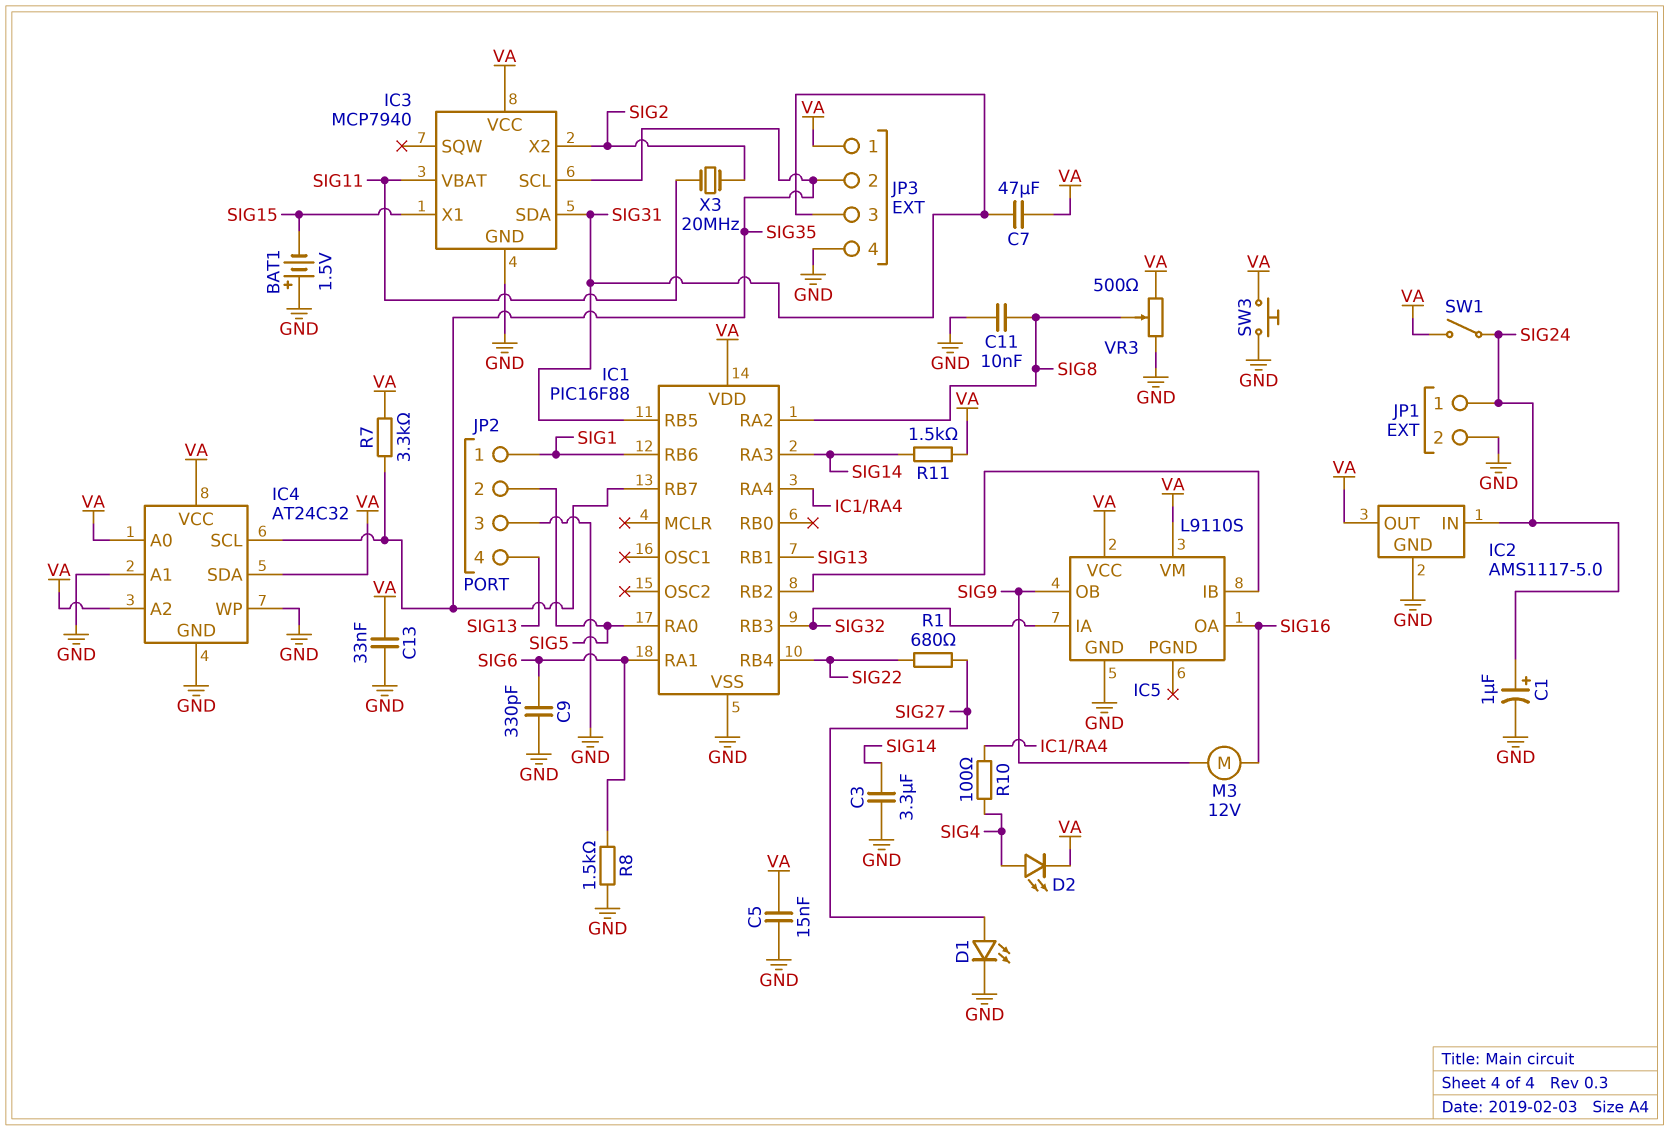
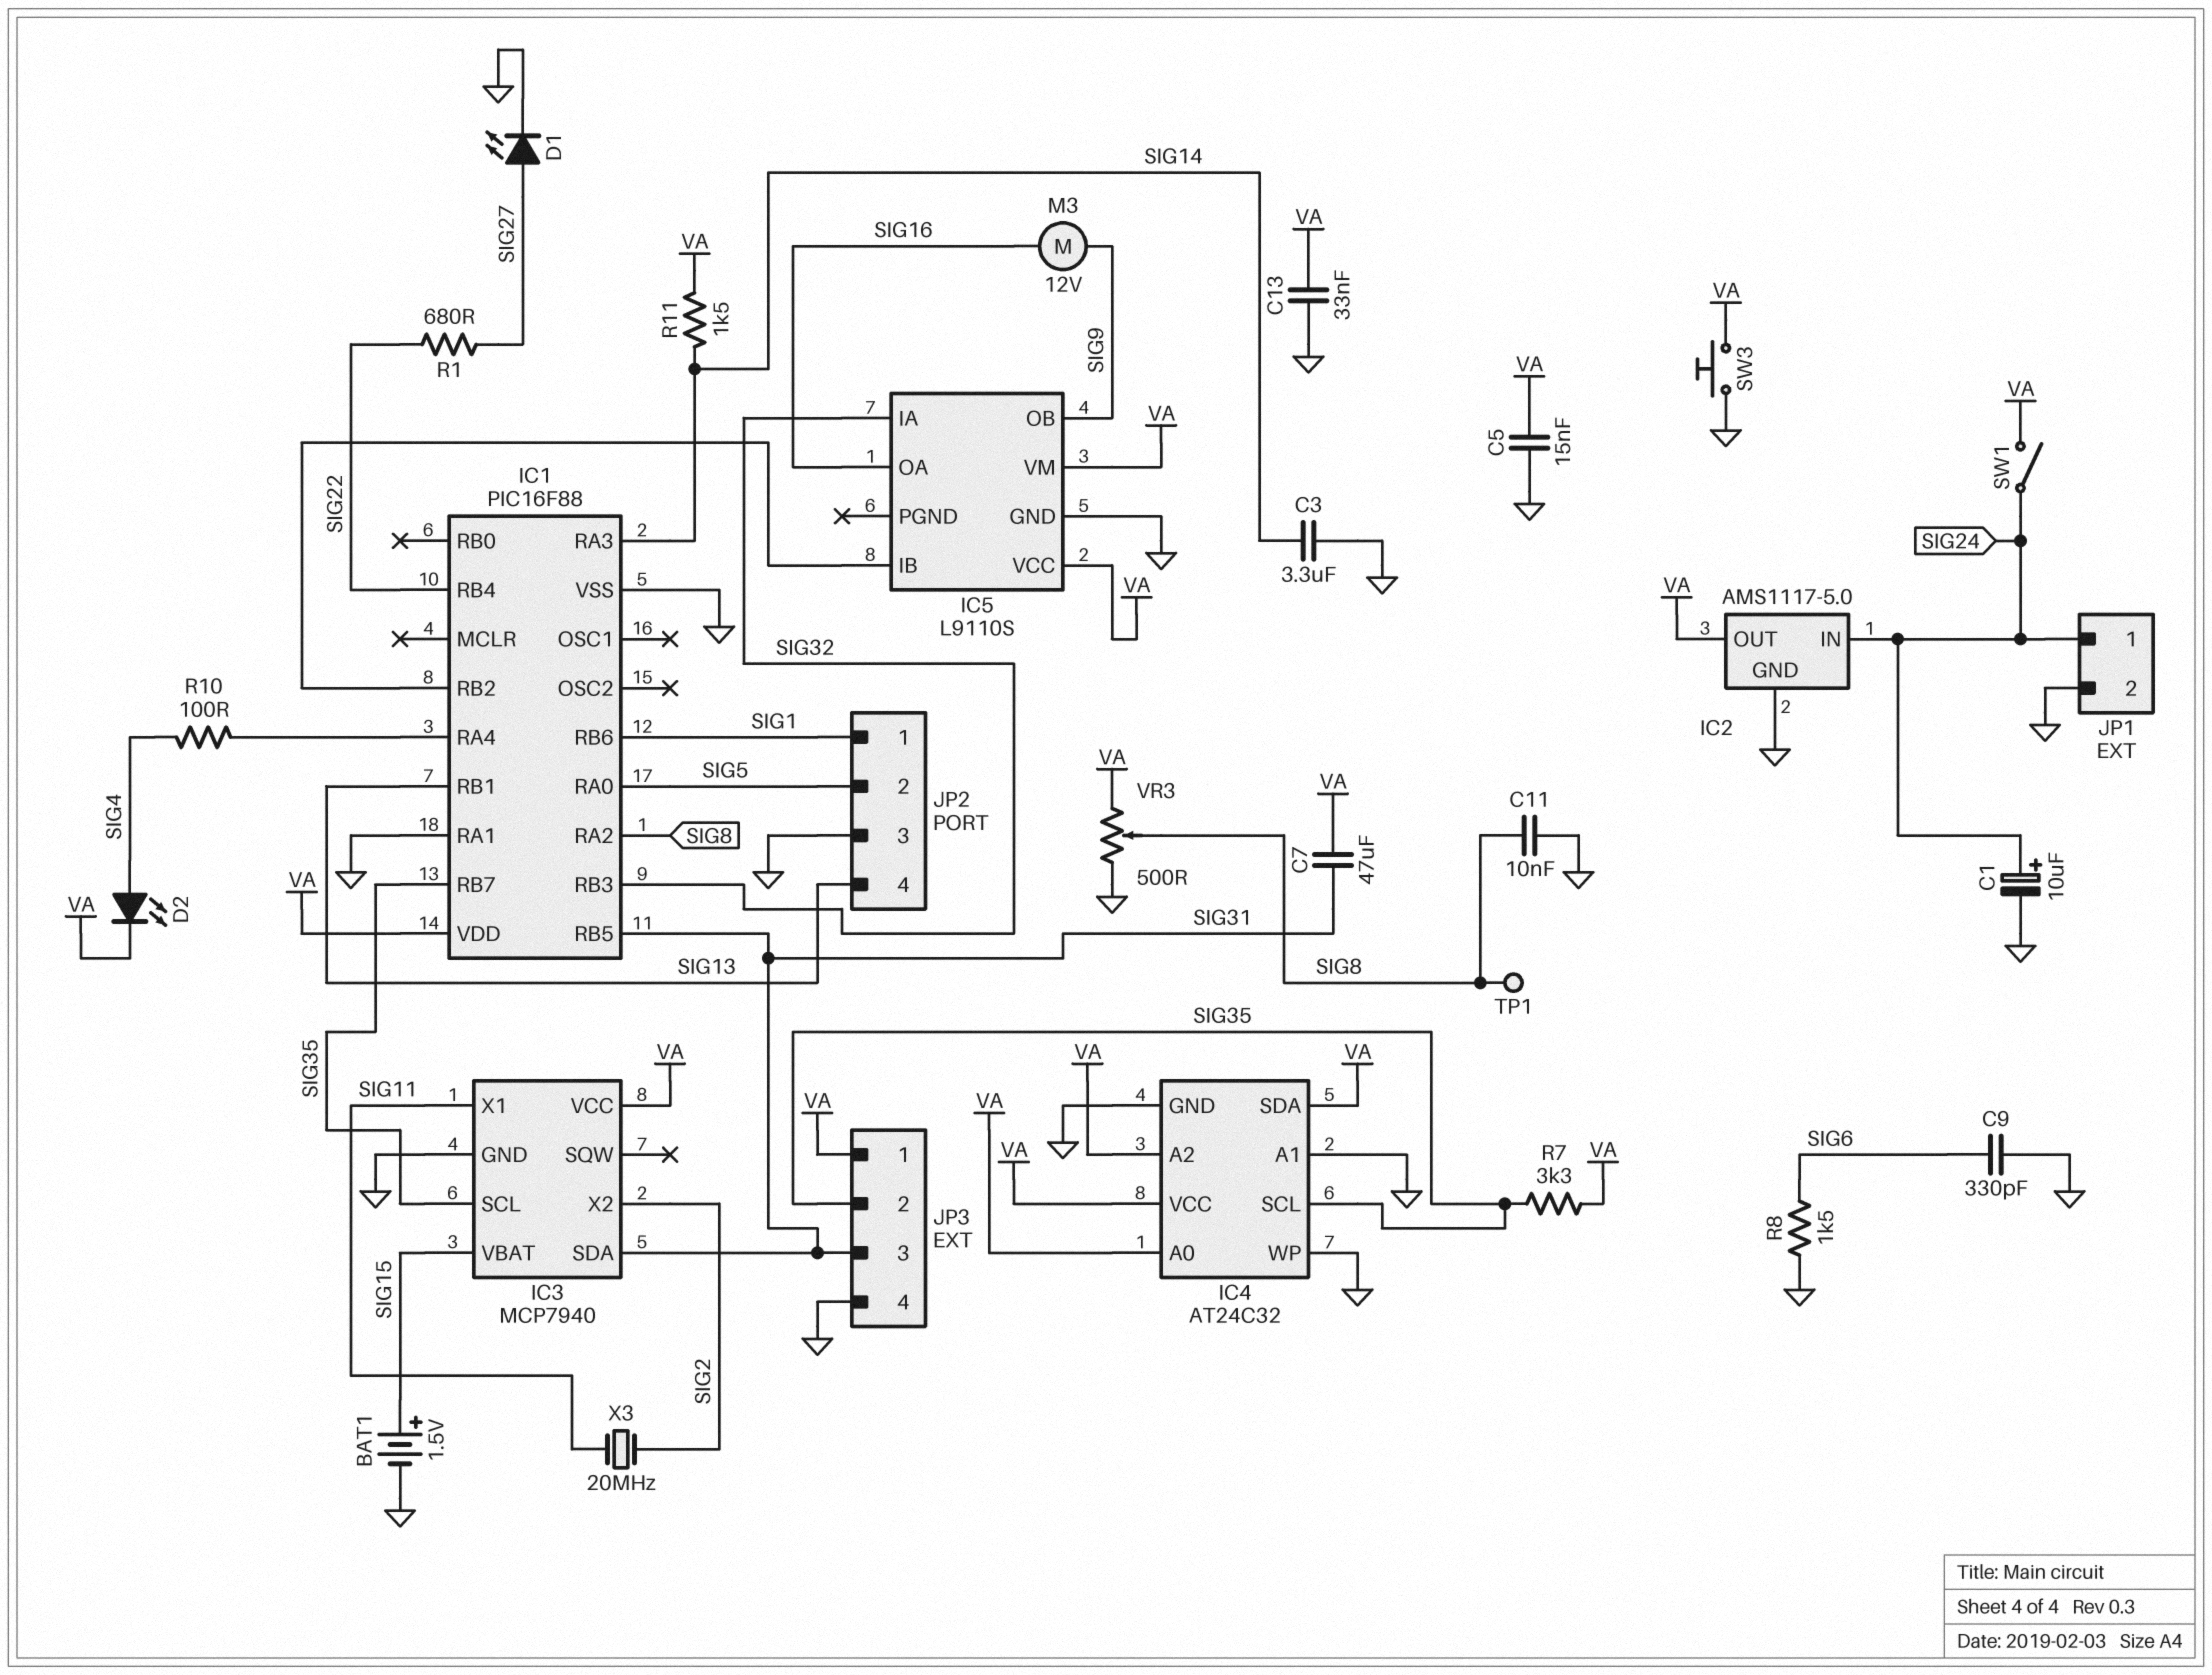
BAT1: 1.5V (plus GND, minus SIG15) -> 1.5V (plus SIG15, minus GND)
C1: 1uF (plus SIG24, minus GND) -> 10uF (plus SIG24, minus GND)
IC1 pin RA1: SIG6 -> GND
IC3 pin VBAT: SIG11 -> SIG15
IC3 pin X1: SIG15 -> SIG11
TP1: none -> test point (SIG8)

